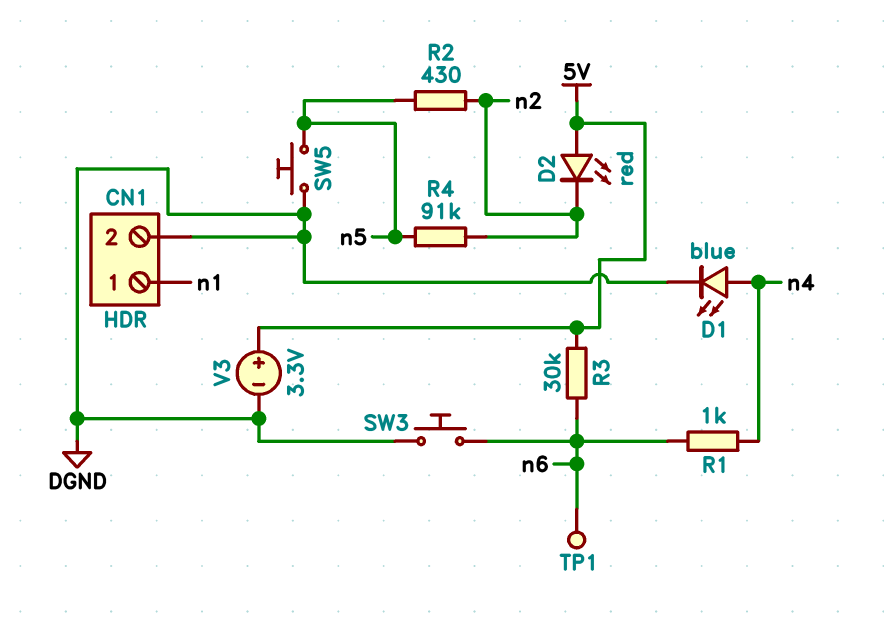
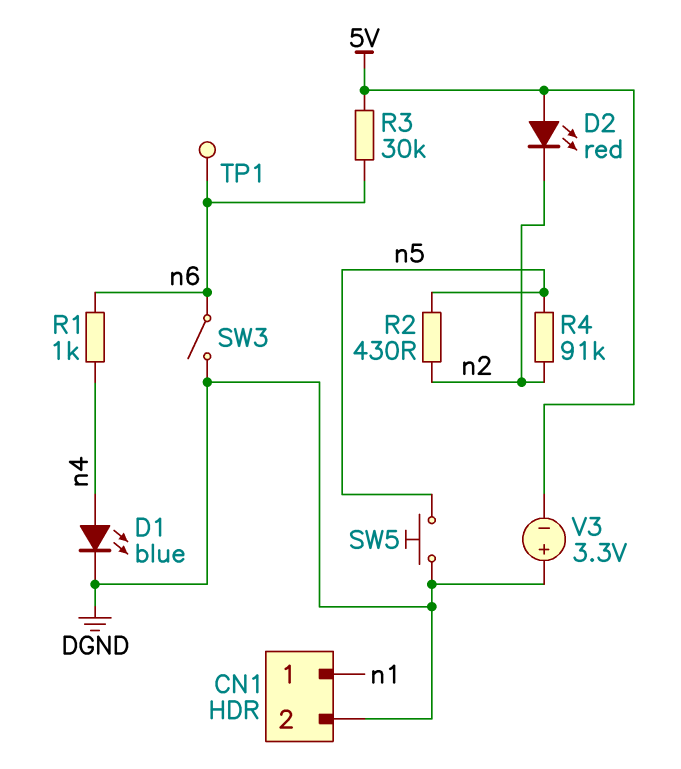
SW3: button (DGND, n6) -> switch (DGND, n6)
V3: 3.3V (plus 5V, minus DGND) -> 3.3V (plus DGND, minus 5V)

